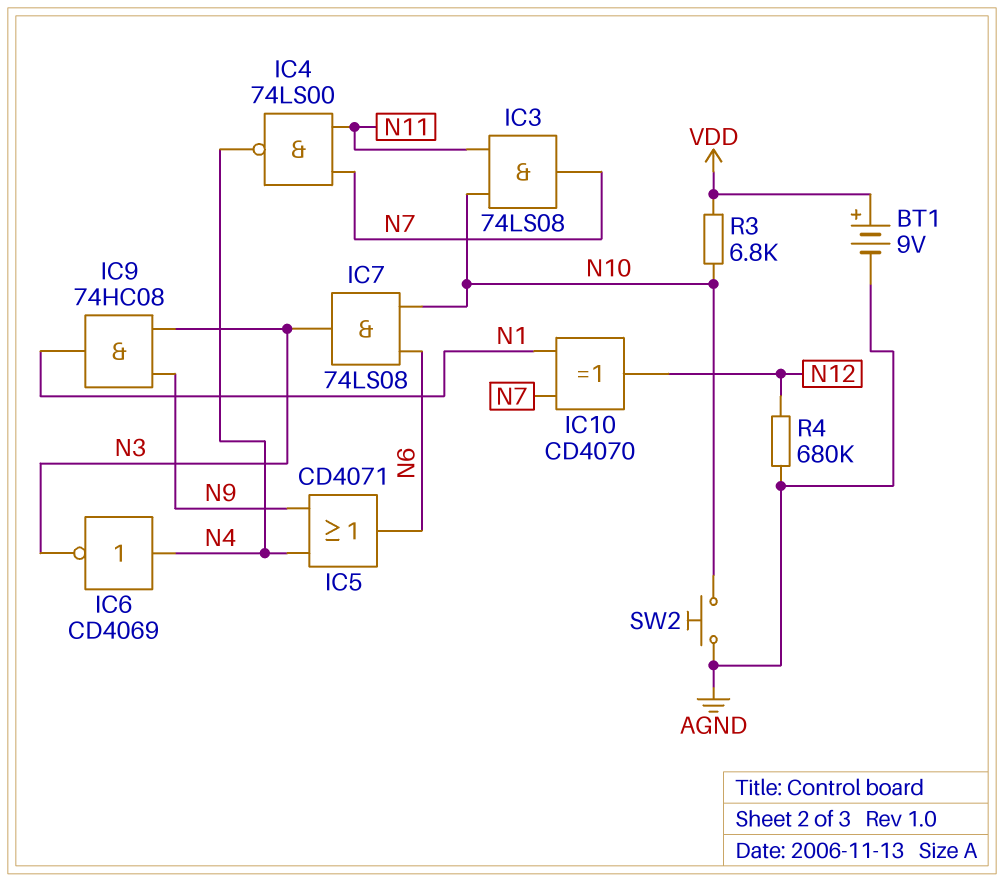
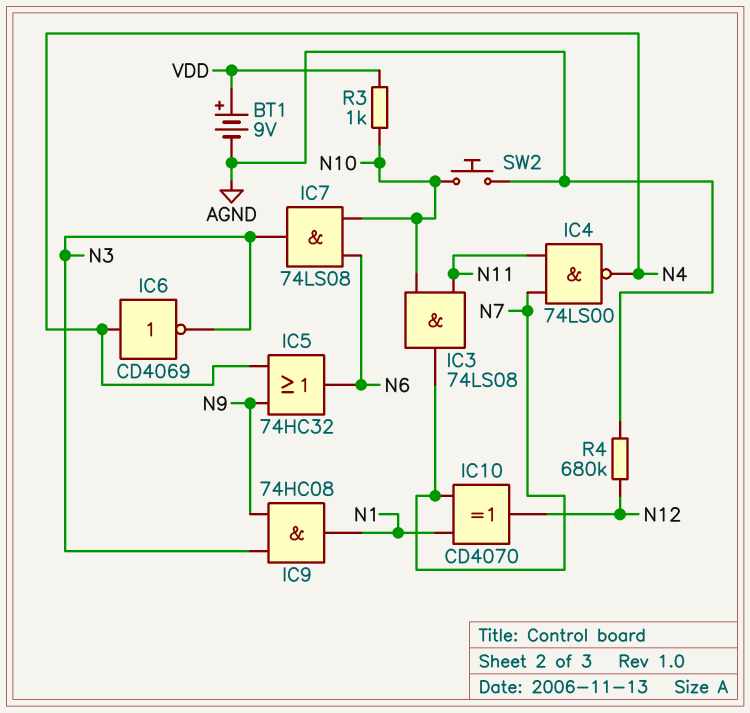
IC5: OR CD4071 (in N4, in N9, out N6) -> OR 74HC32 (in N4, in N9, out N6)
R3: 6.8k (N10, VDD) -> 1k (N10, VDD)

